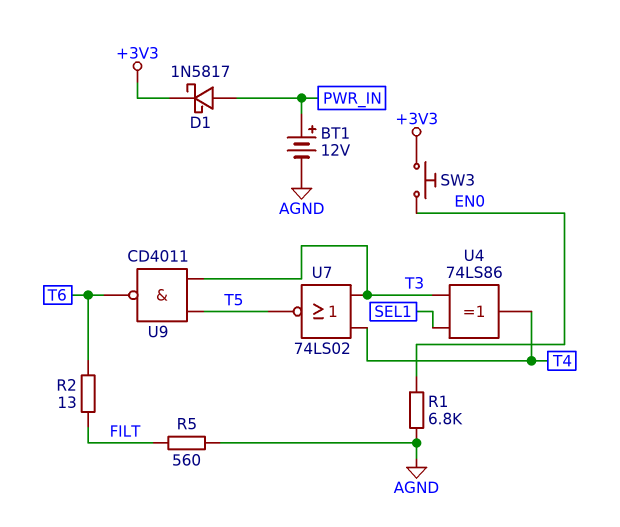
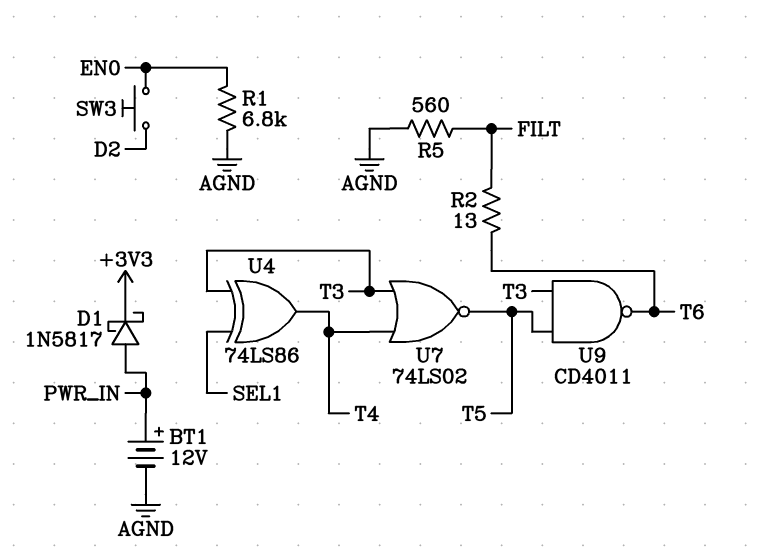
SW3: button (+3V3, EN0) -> button (D2, EN0)

